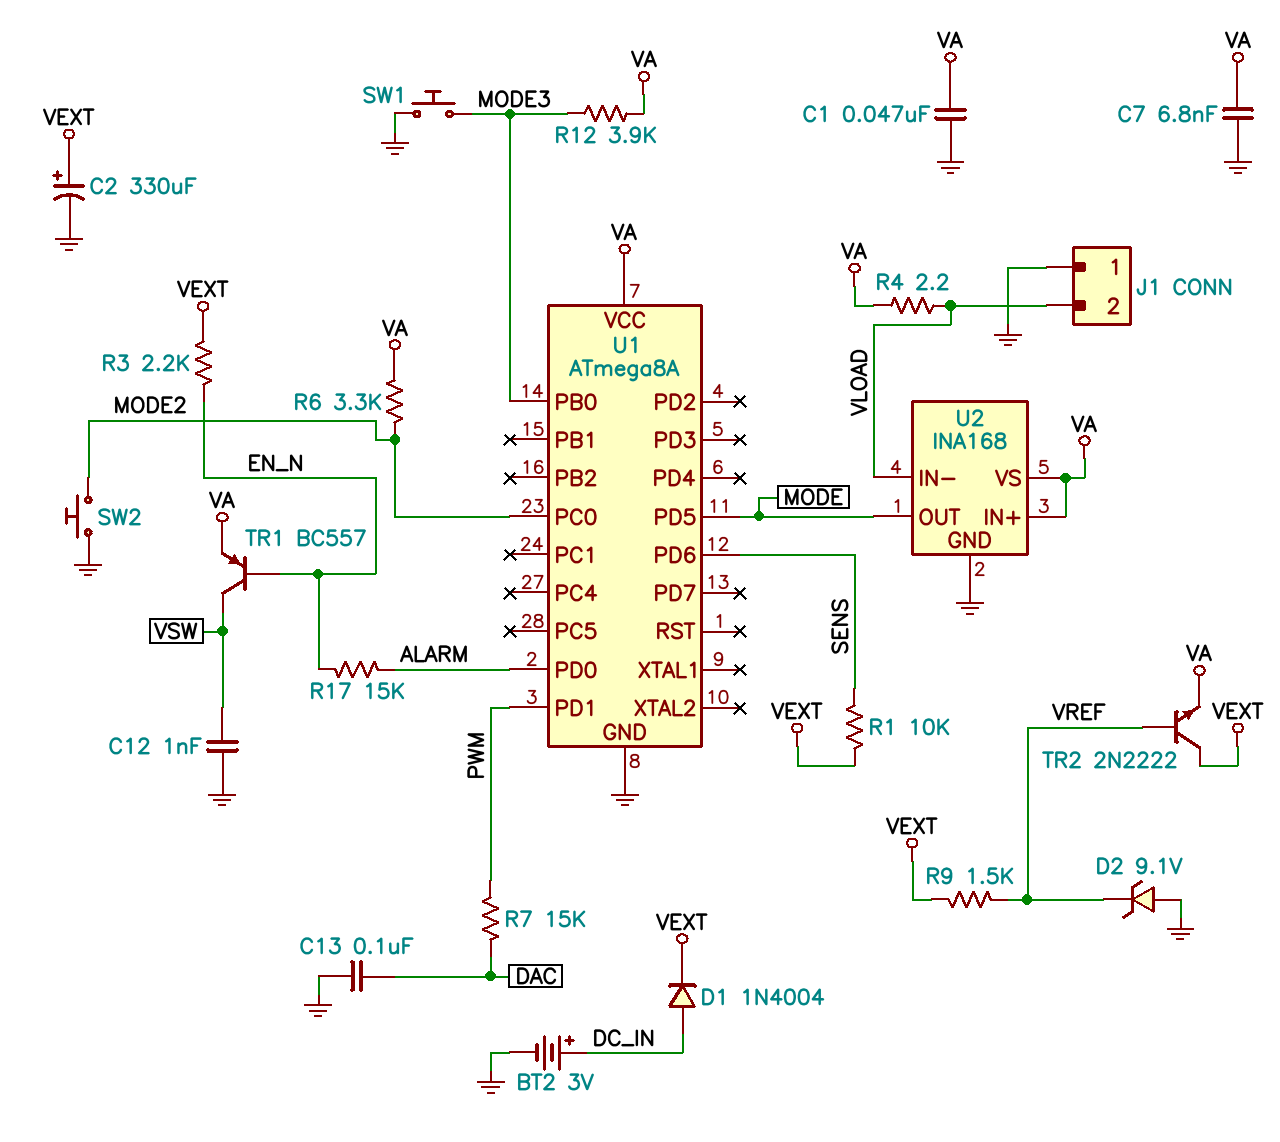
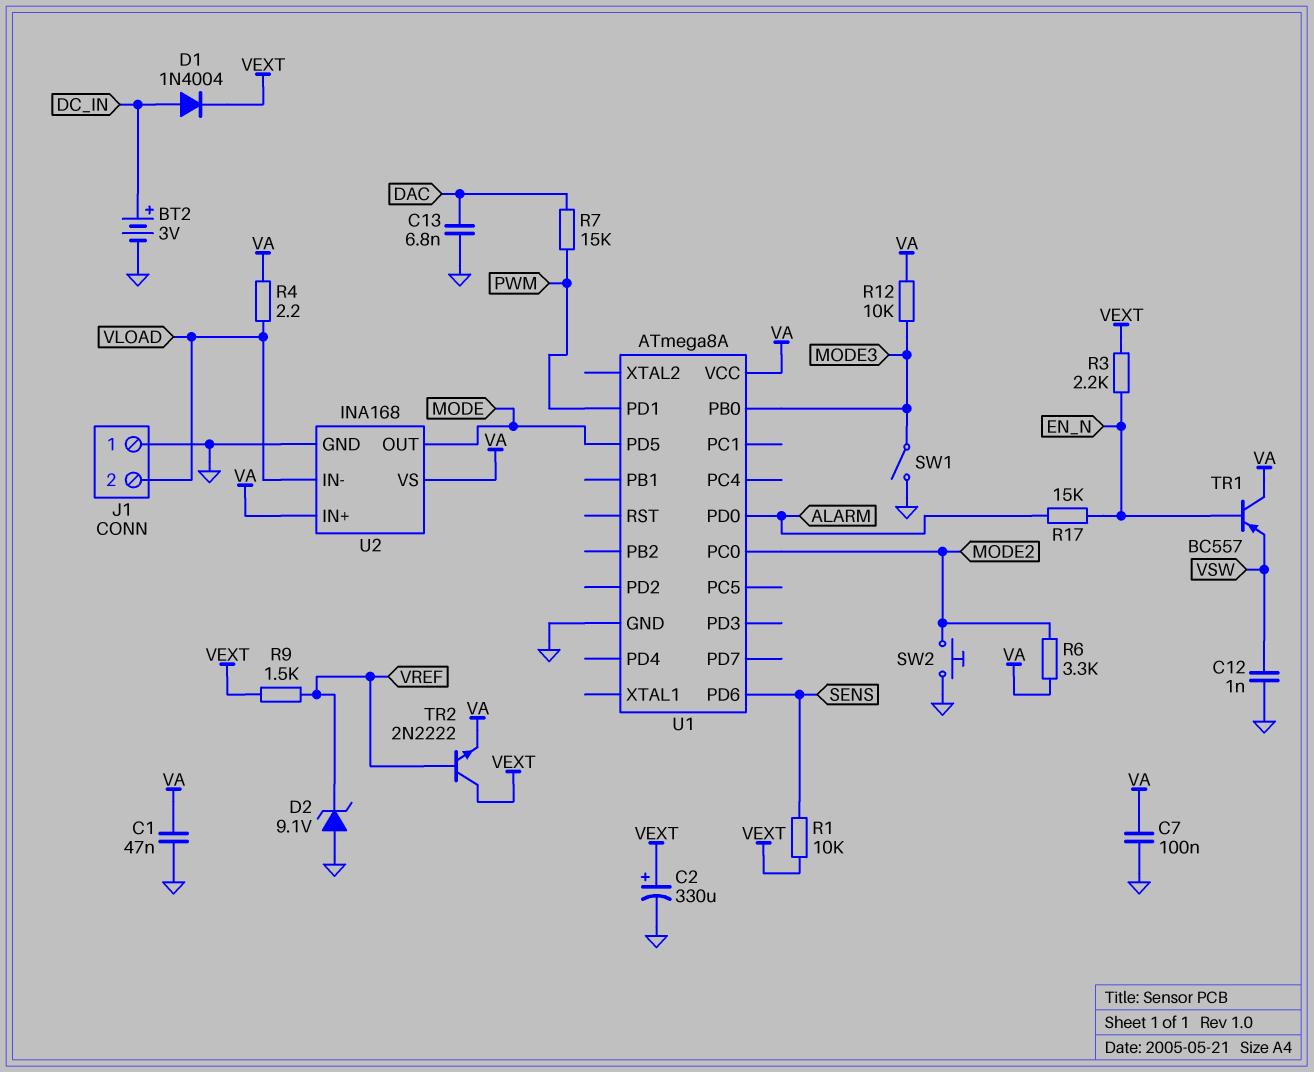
C7: 6.8nF (GND, VA) -> 100nF (GND, VA)
C13: 100nF (DAC, GND) -> 6.8nF (DAC, GND)
R12: 3.9k (MODE3, VA) -> 10k (MODE3, VA)
SW1: button (GND, MODE3) -> switch (GND, MODE3)
TR1: PNP BC557 (B EN_N, C VSW, E VA) -> PNP BC557 (B EN_N, C VA, E VSW)

